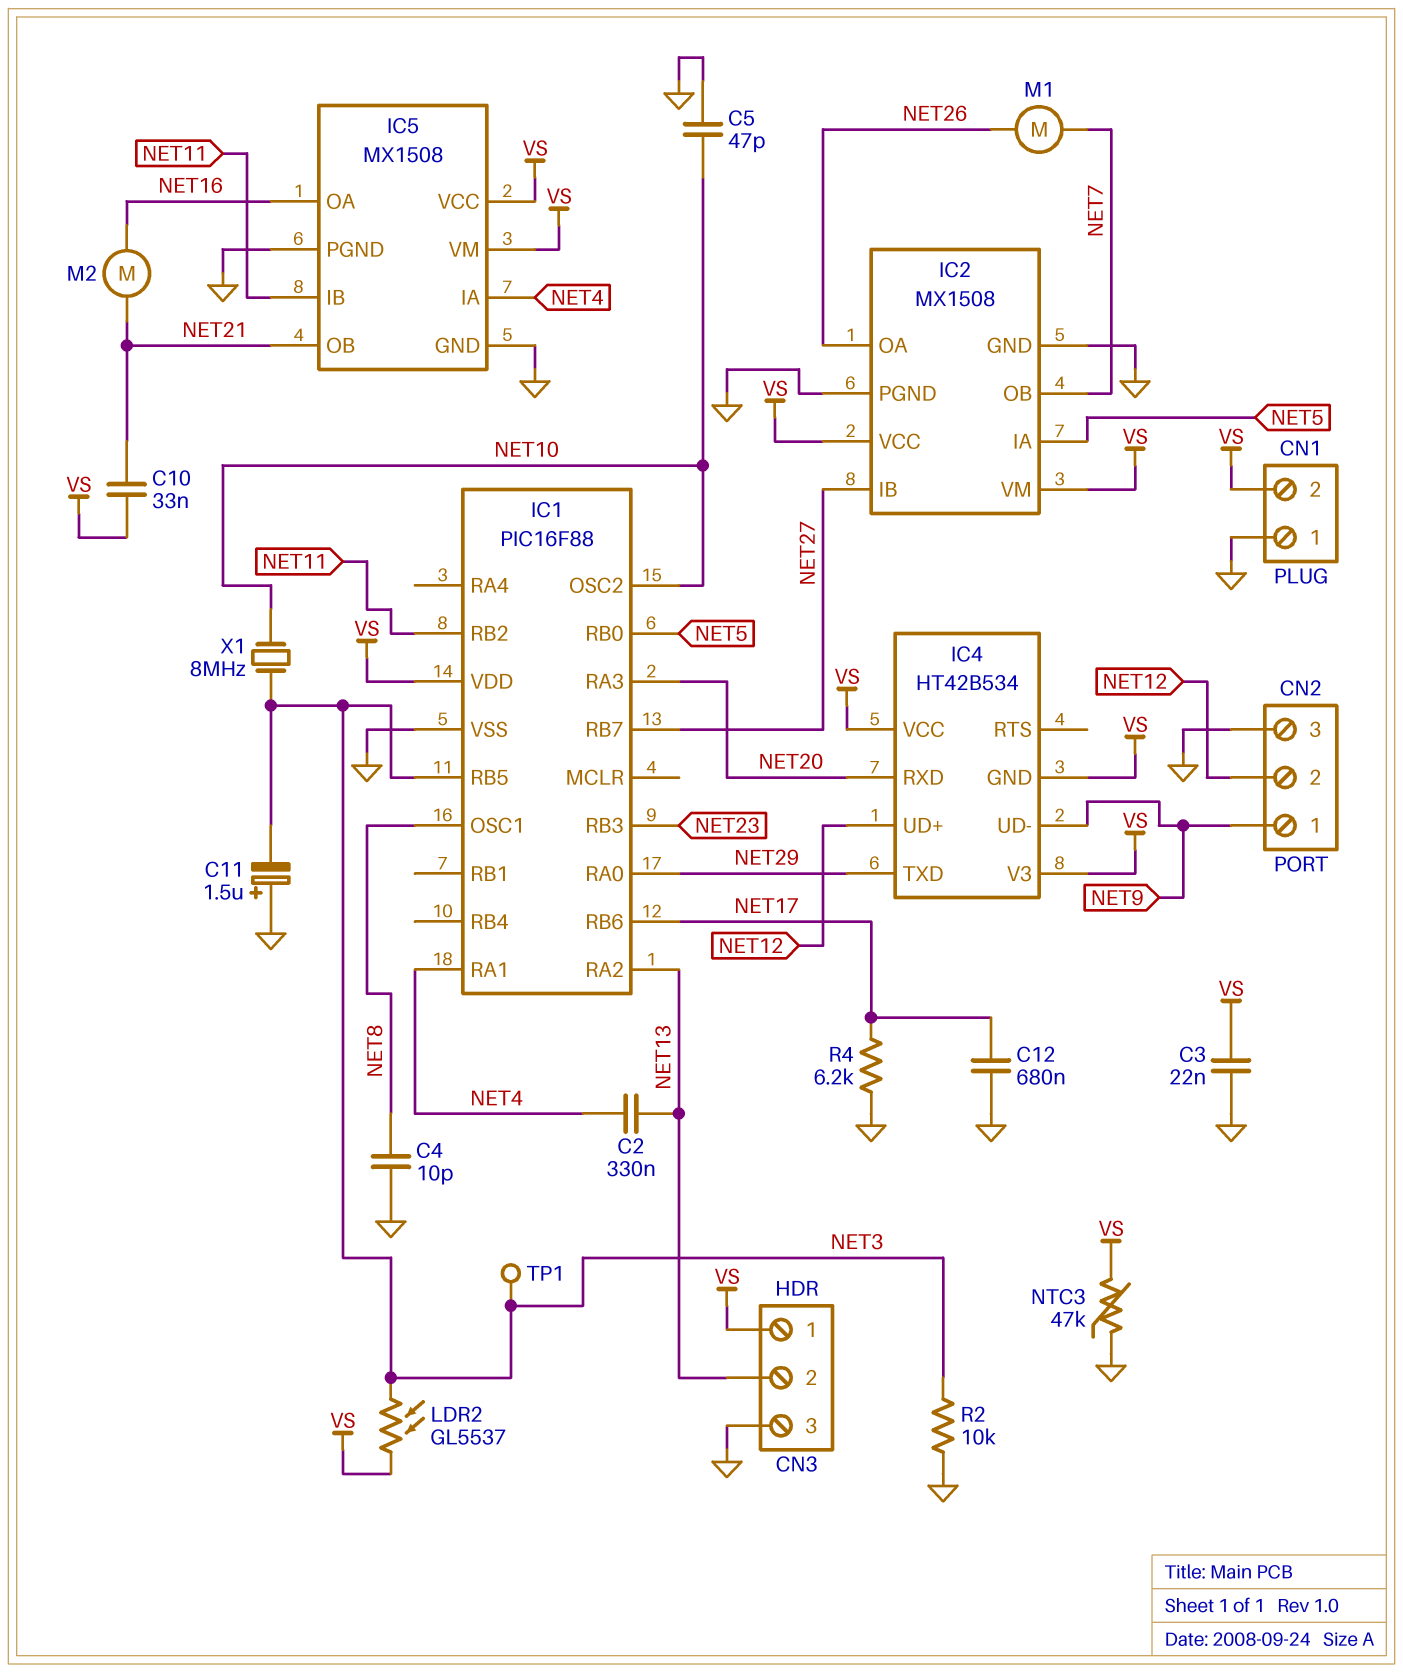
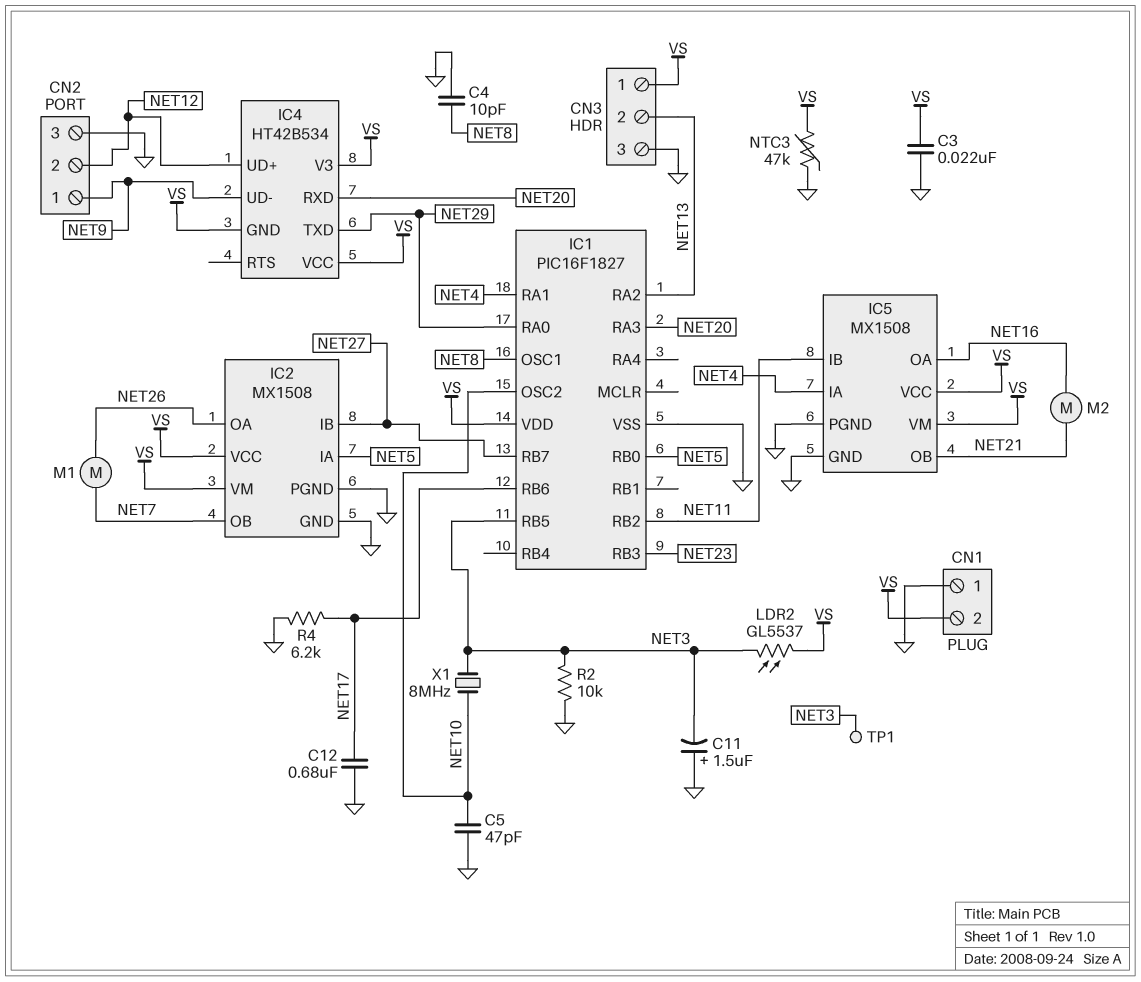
C2: 330nF (NET4, NET13) -> none
C10: 33nF (NET21, VS) -> none
IC1: PIC16F88 -> PIC16F1827

